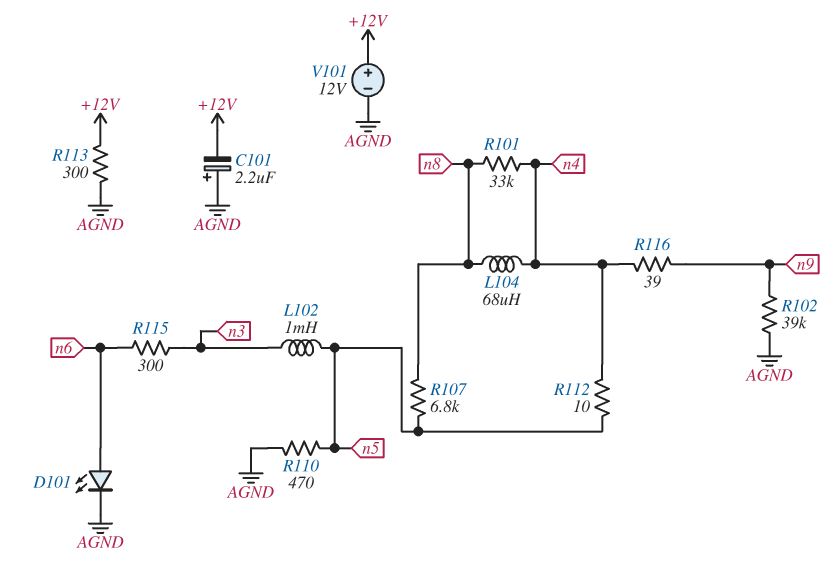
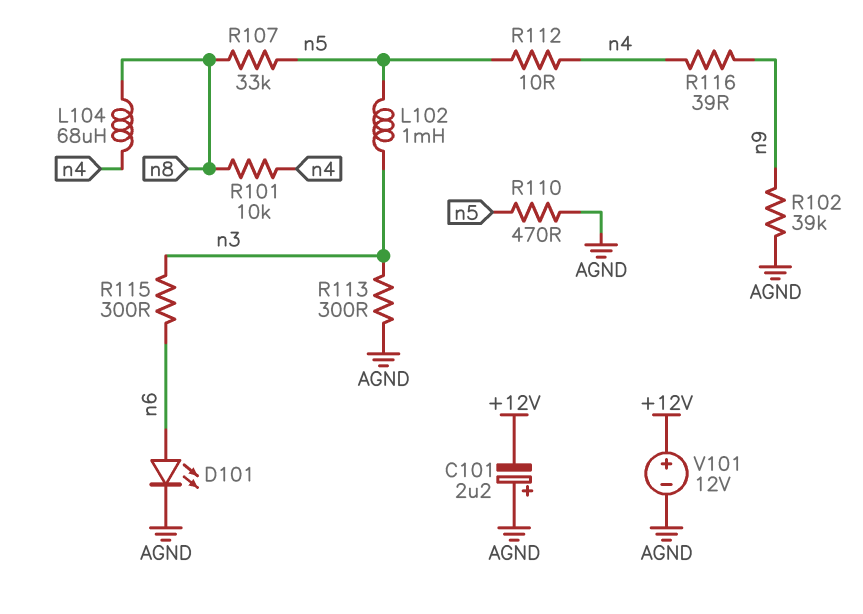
R101: 33k (n4, n8) -> 10k (n4, n8)
R107: 6.8k (n5, n8) -> 33k (n5, n8)
R113: 300 (+12V, AGND) -> 300 (AGND, n3)

